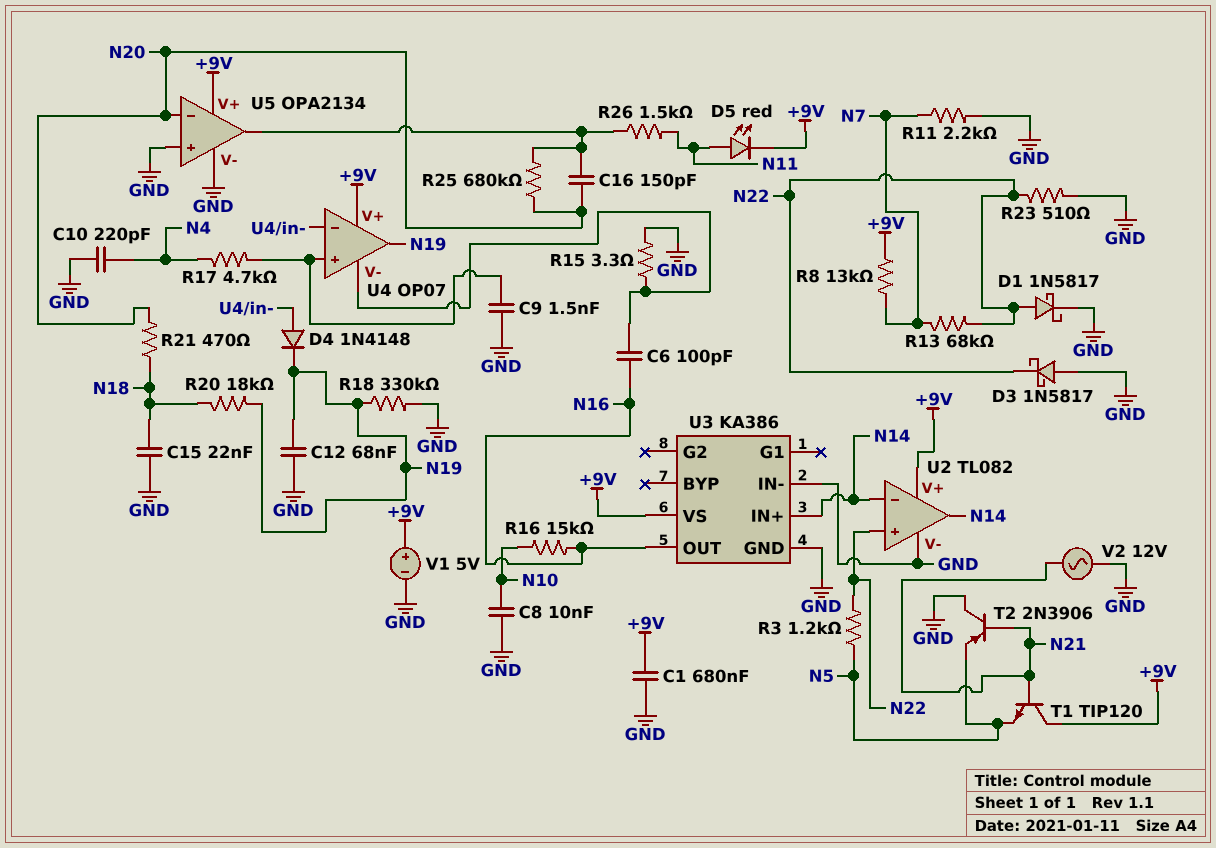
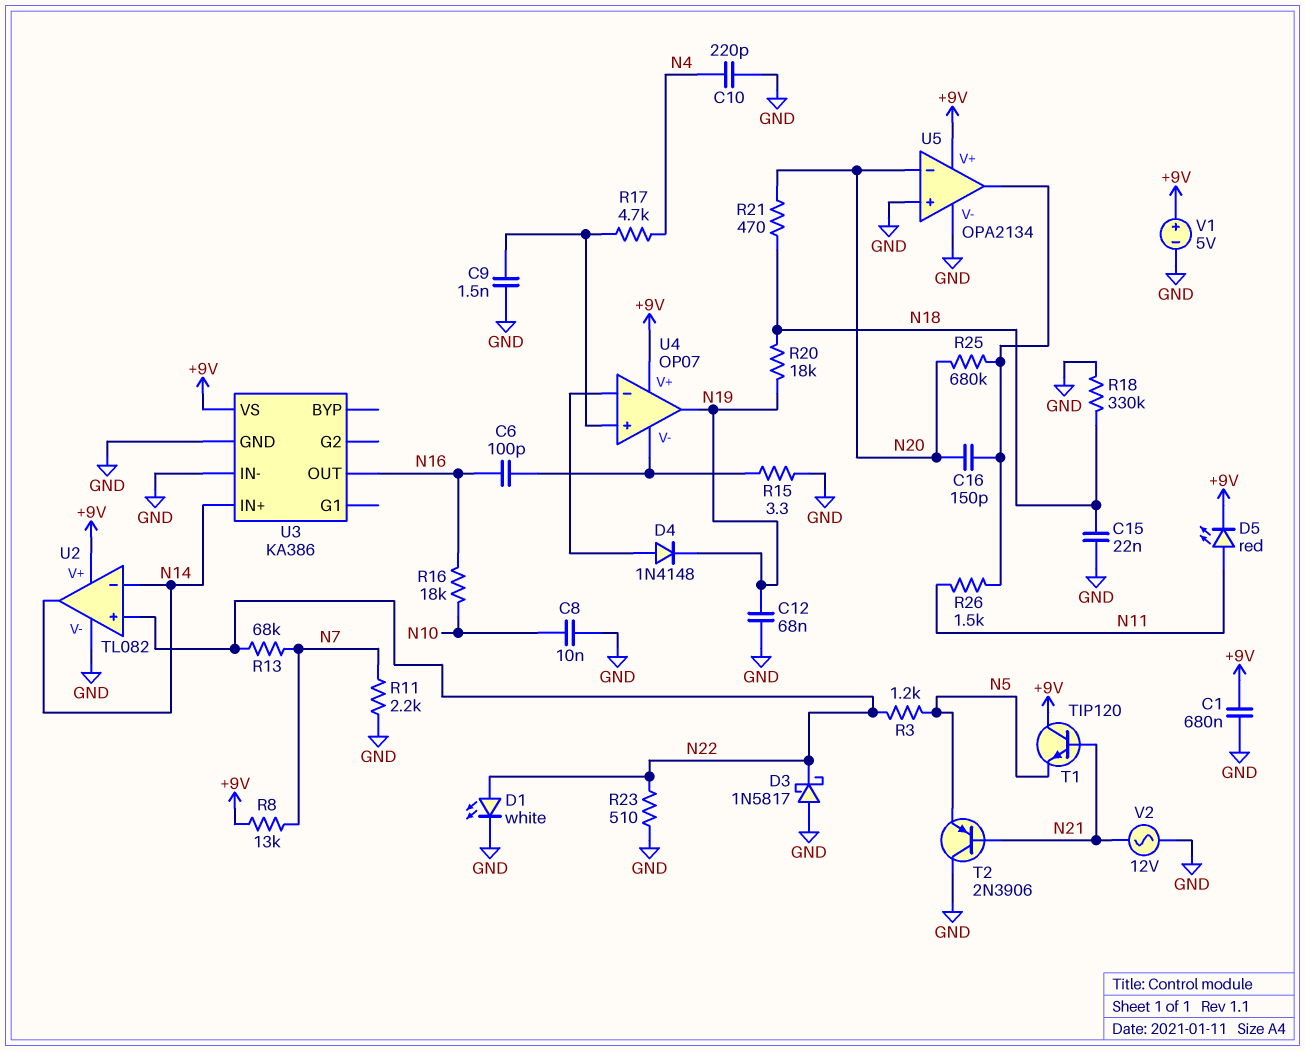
D1: schottky 1N5817 (A N22, K GND) -> LED white (A N22, K GND)
R16: 15k (N10, N16) -> 18k (N10, N16)
R18: 330k (GND, N19) -> 330k (GND, N18)

